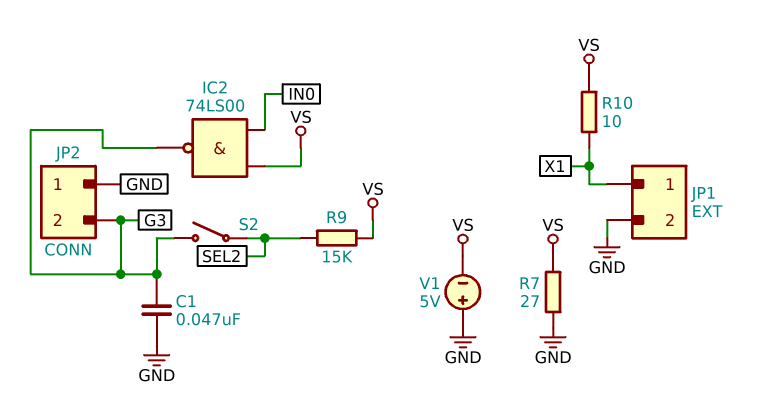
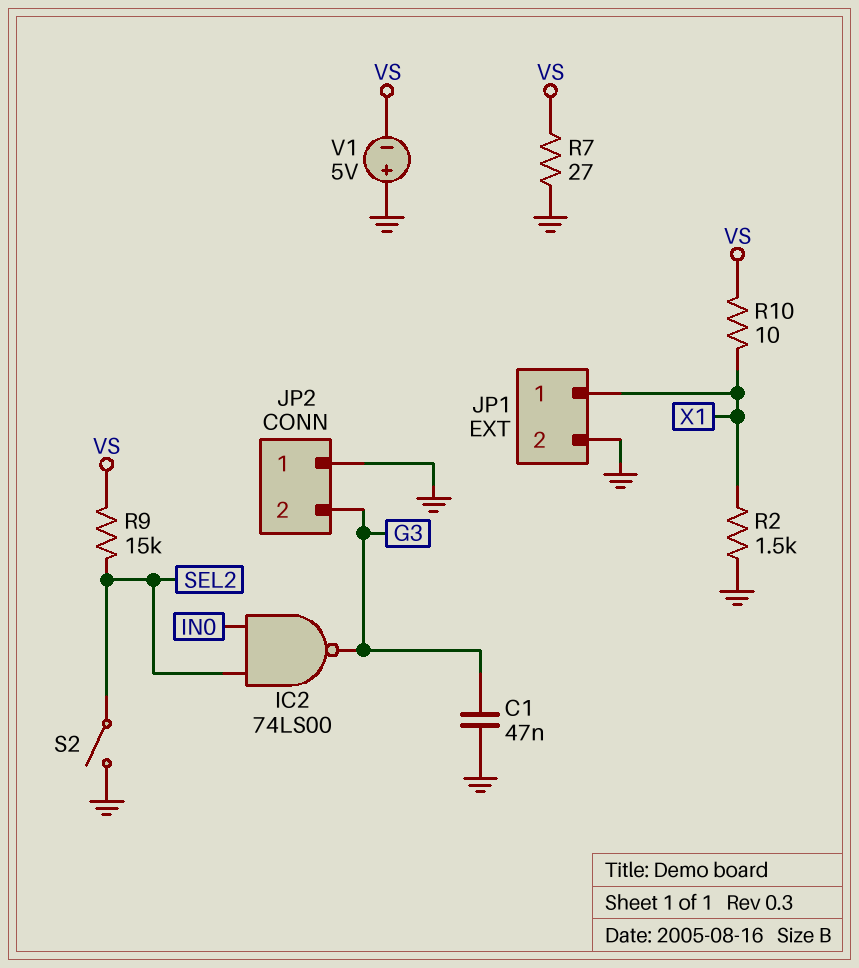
IC2: NAND 74LS00 (in IN0, in VS, out G3) -> NAND 74LS00 (in IN0, in SEL2, out G3)
R2: none -> 1.5k (GND, X1)
S2: switch (G3, SEL2) -> switch (GND, SEL2)

